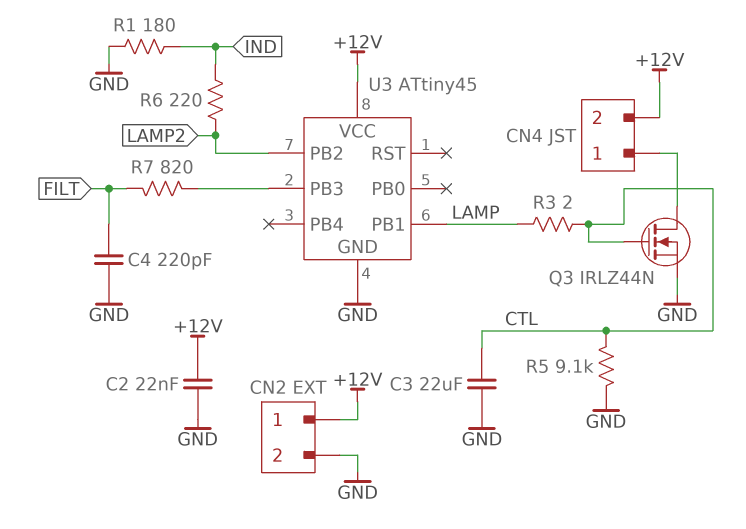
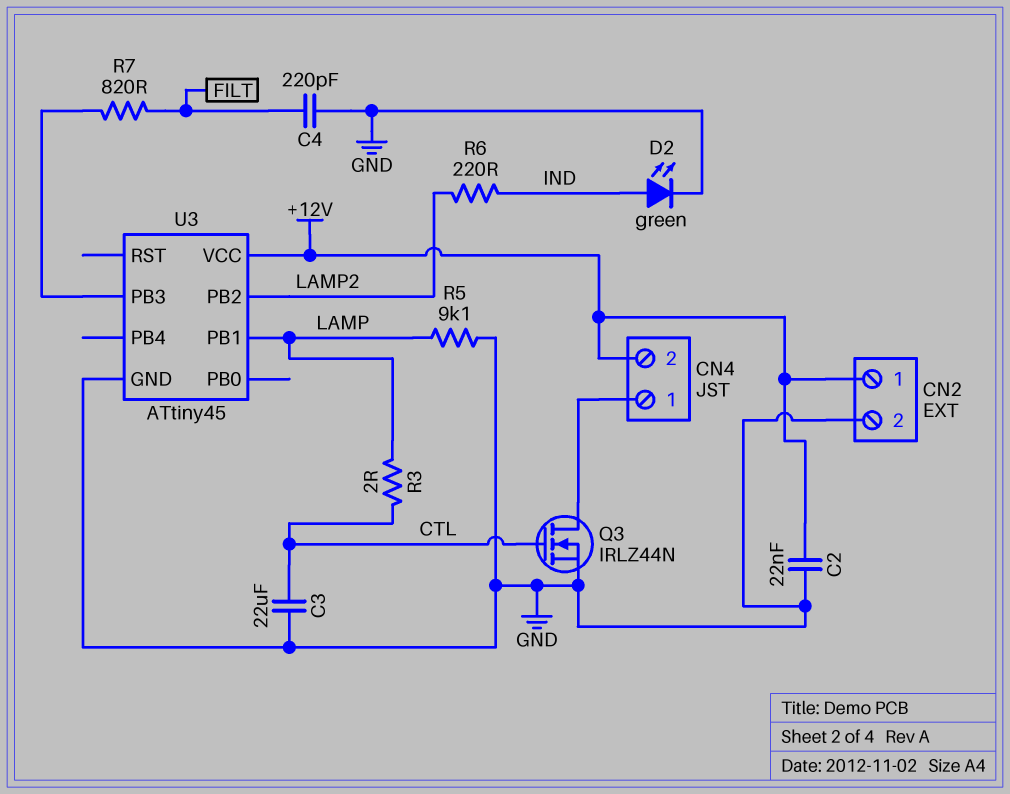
D2: none -> LED green (A IND, K GND)
R1: 180 (GND, IND) -> none
R5: 9.1k (CTL, GND) -> 9.1k (GND, LAMP)

